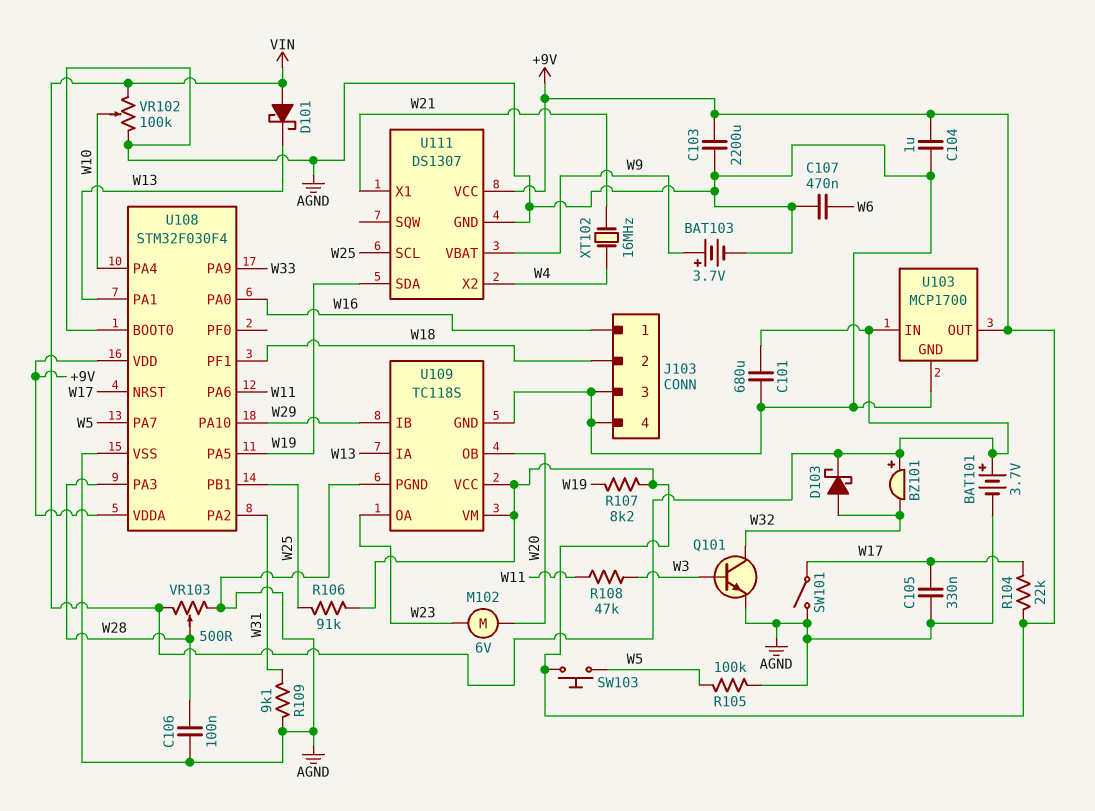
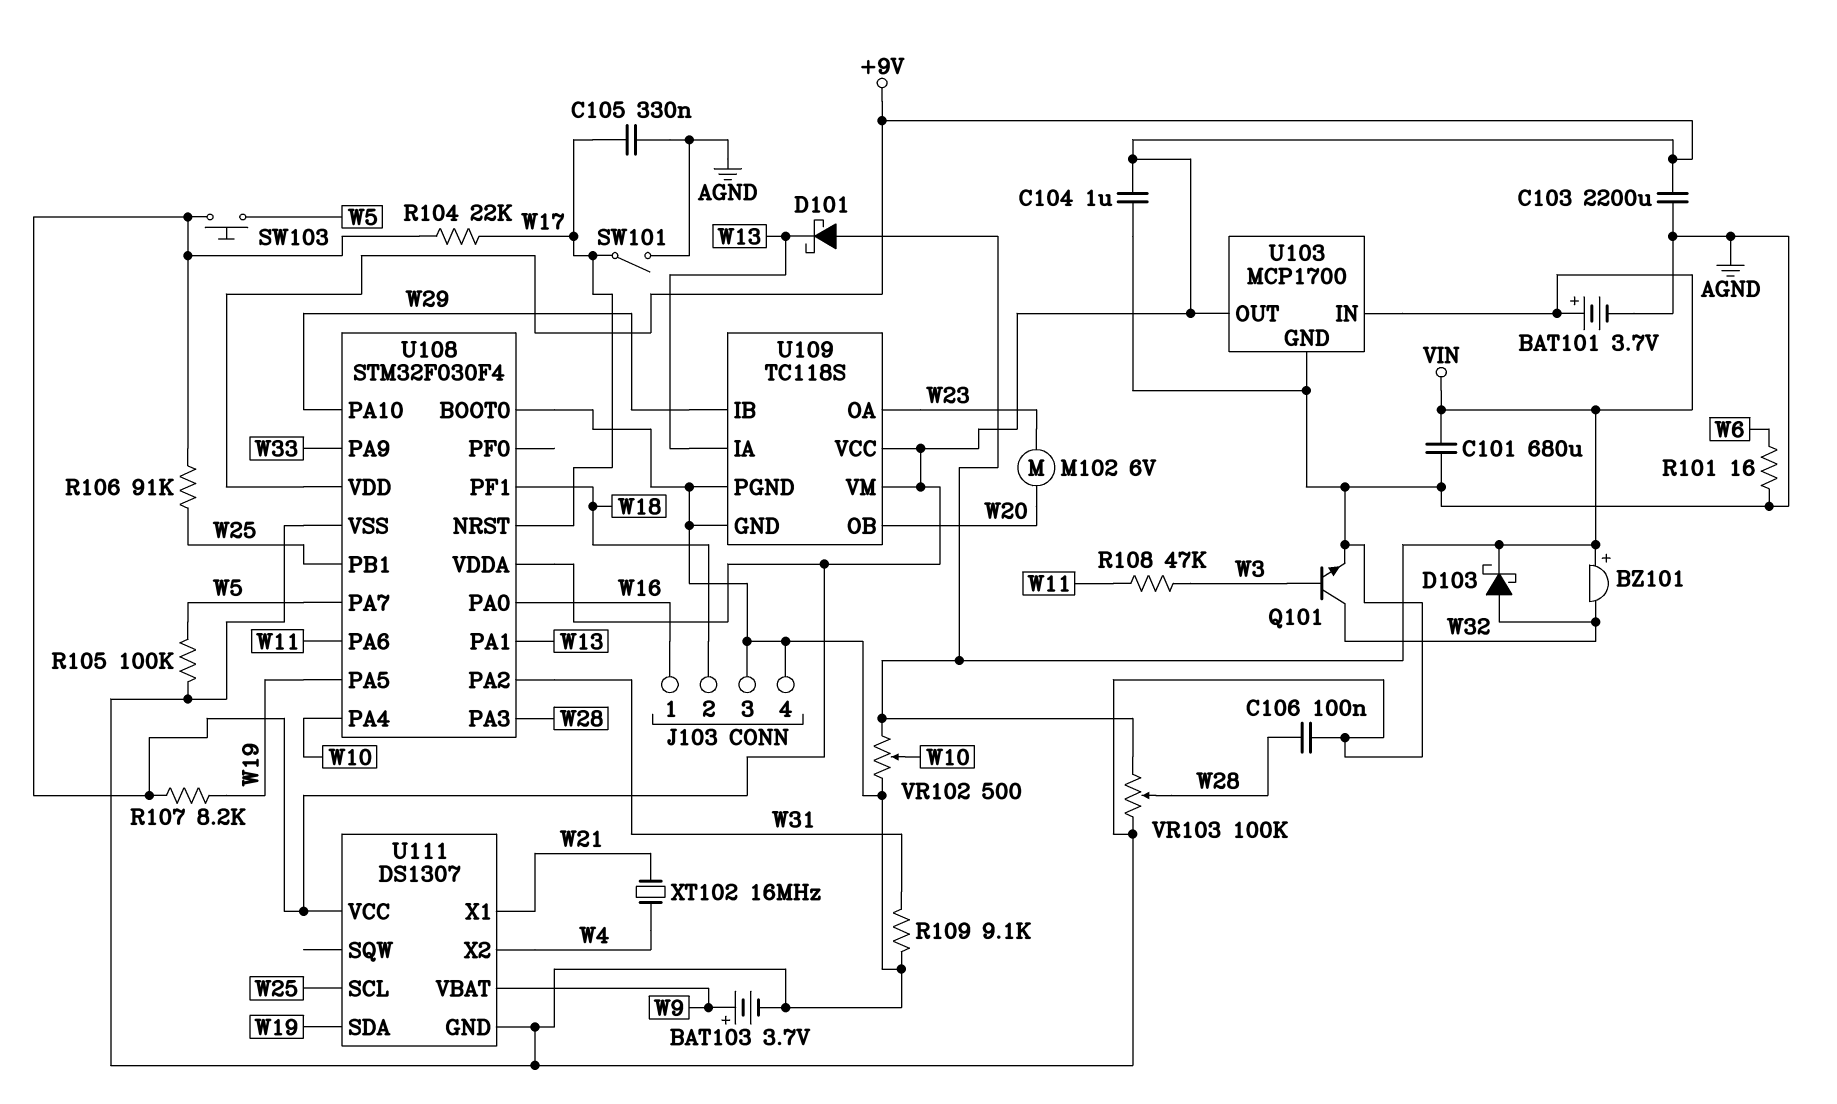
C107: 470nF (AGND, W6) -> none
R101: none -> 16 (AGND, W6)
VR102: 100k (AGND, VIN, wiper W10) -> 500 (AGND, VIN, wiper W10)
VR103: 500 (AGND, VIN, wiper W28) -> 100k (AGND, VIN, wiper W28)

